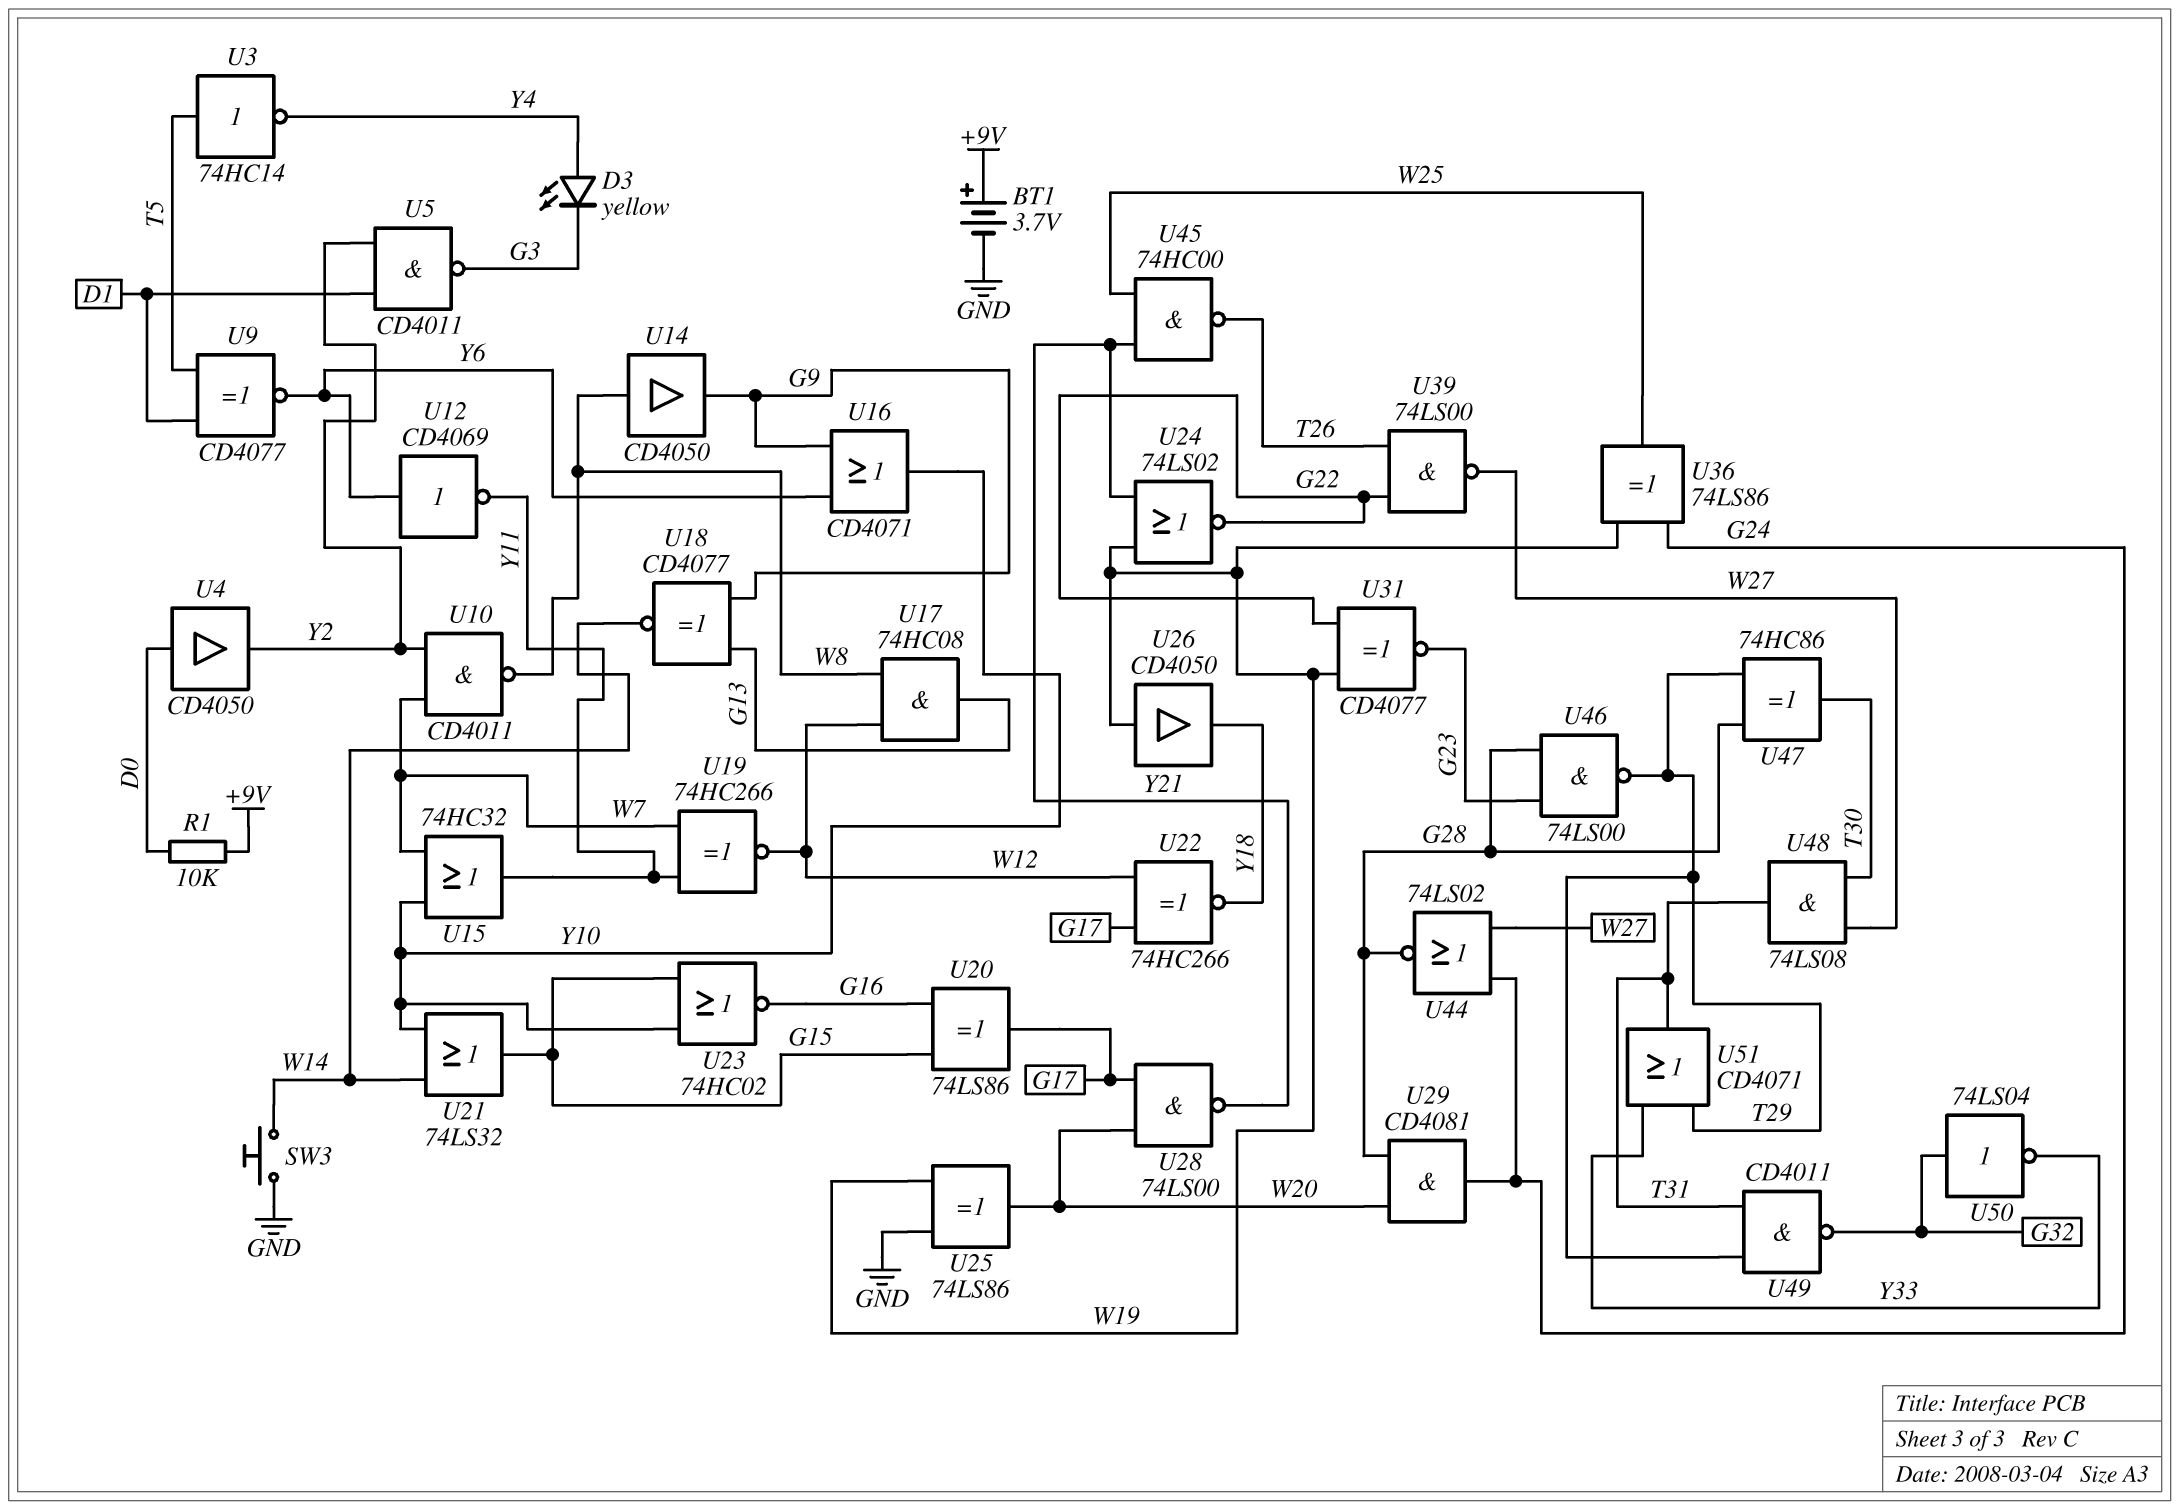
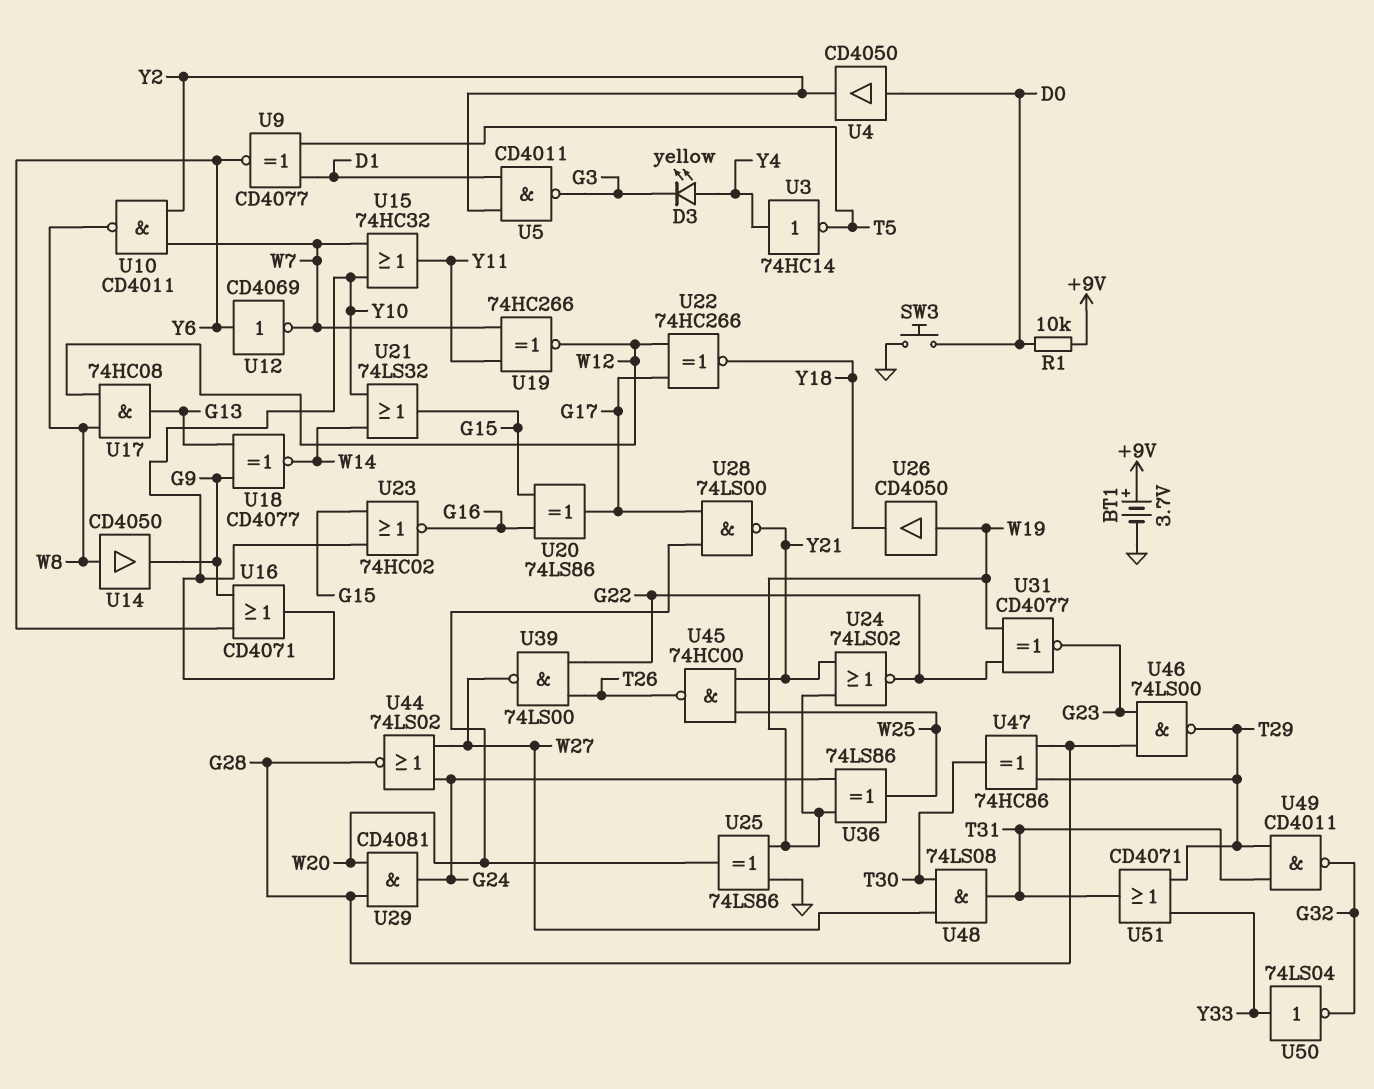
SW3: button (GND, W14) -> button (D0, GND)
U3: NOT 74HC14 (in T5, out Y4) -> NOT 74HC14 (in Y4, out T5)
U12: NOT CD4069 (in Y6, out Y11) -> NOT CD4069 (in Y6, out W7)
U50: NOT 74LS04 (in G32, out Y33) -> NOT 74LS04 (in Y33, out G32)

